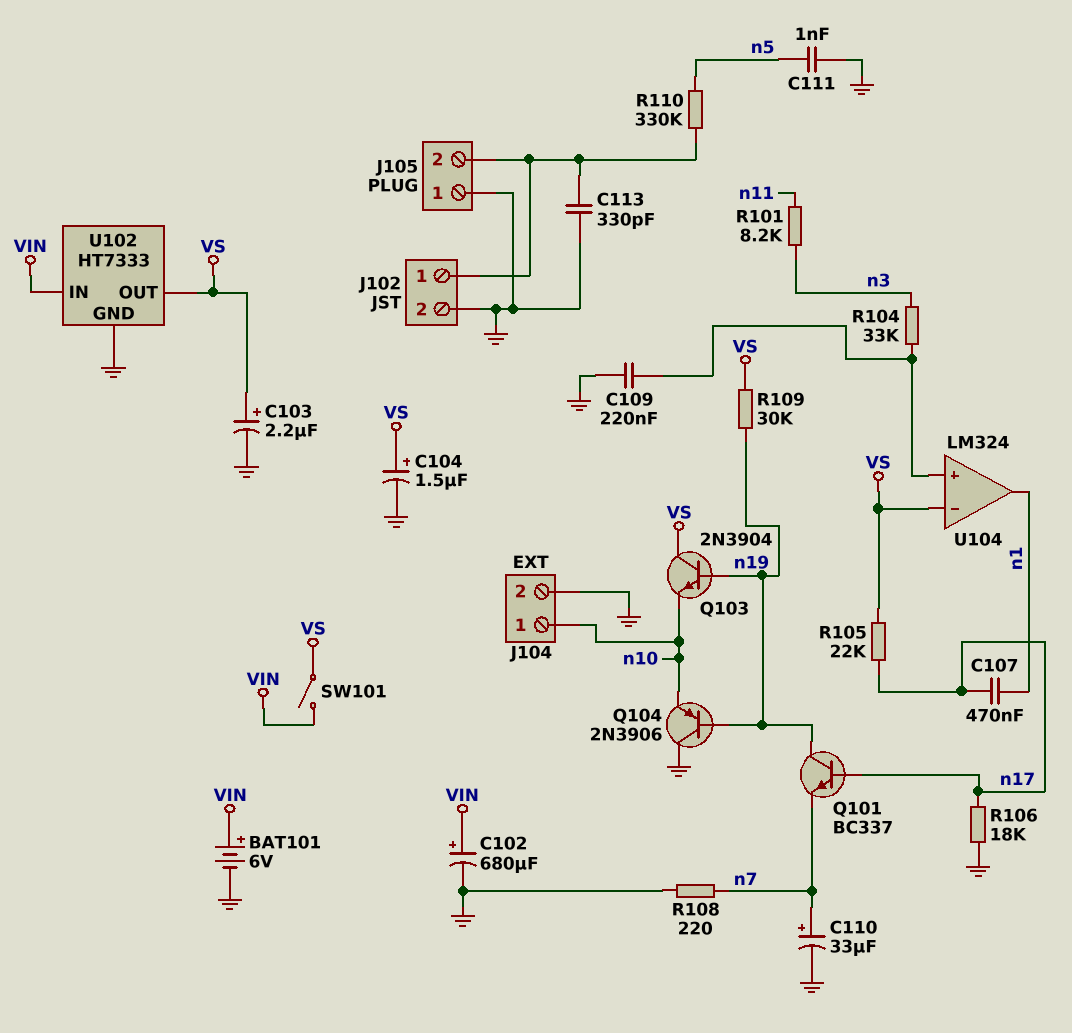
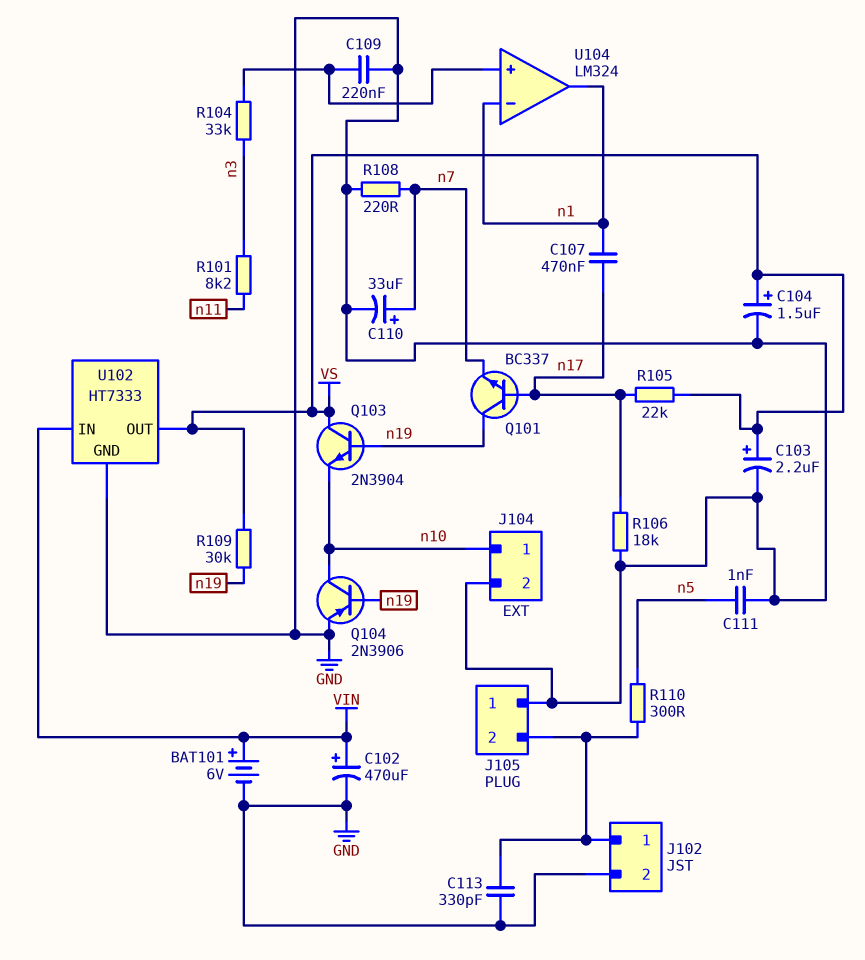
C102: 680uF (plus VIN, minus GND) -> 470uF (plus VIN, minus GND)
Q104: PNP 2N3906 (B n19, C GND, E n10) -> PNP 2N3906 (B n19, C n10, E GND)
R110: 330k (J102/1, n5) -> 300 (J102/1, n5)
SW101: switch (VIN, VS) -> none
U104 pin in-: VS -> n1

